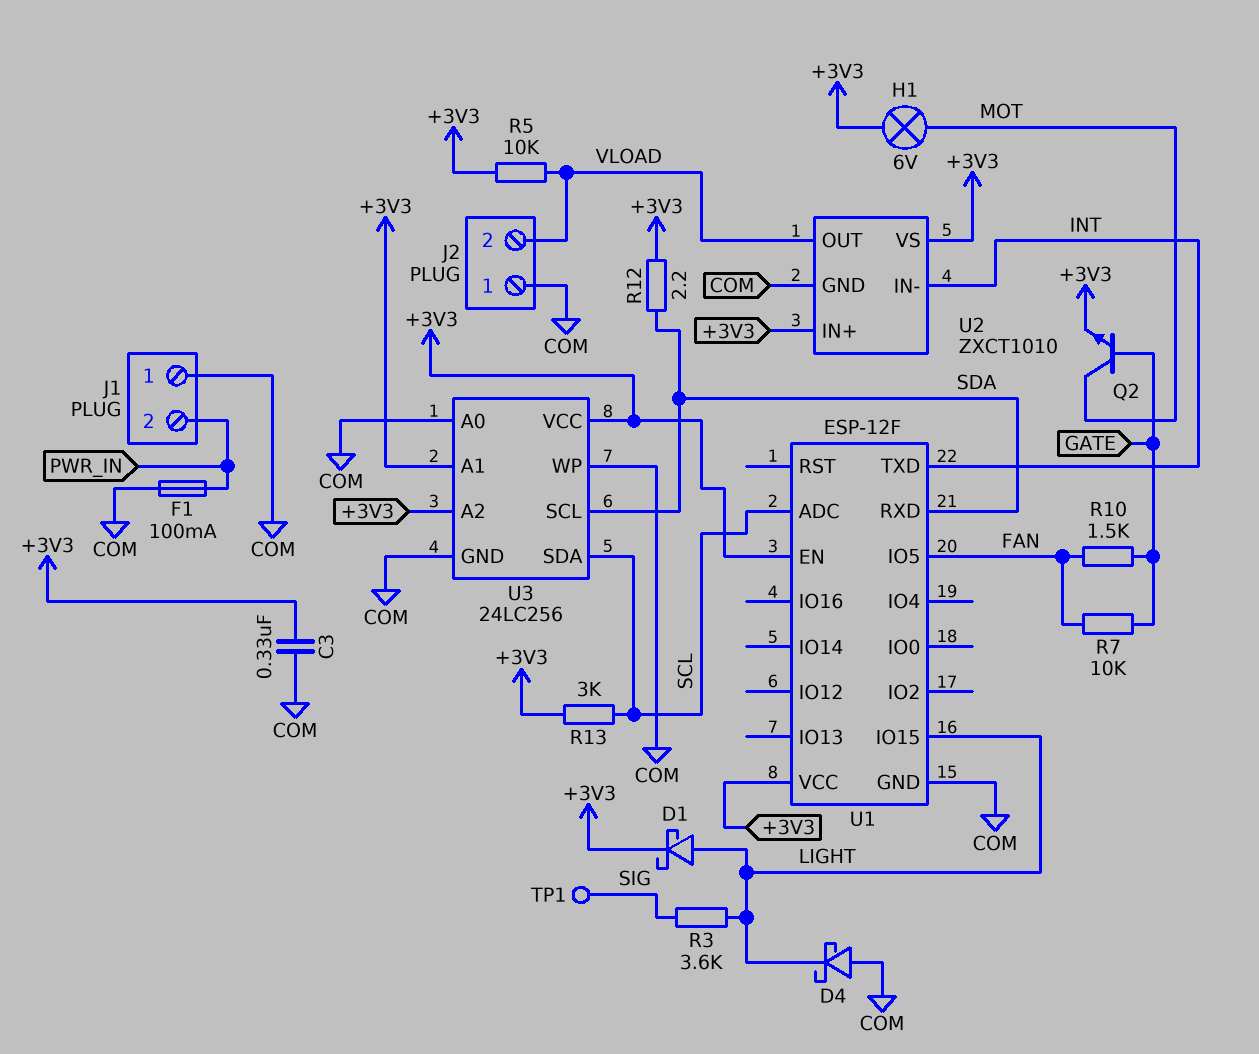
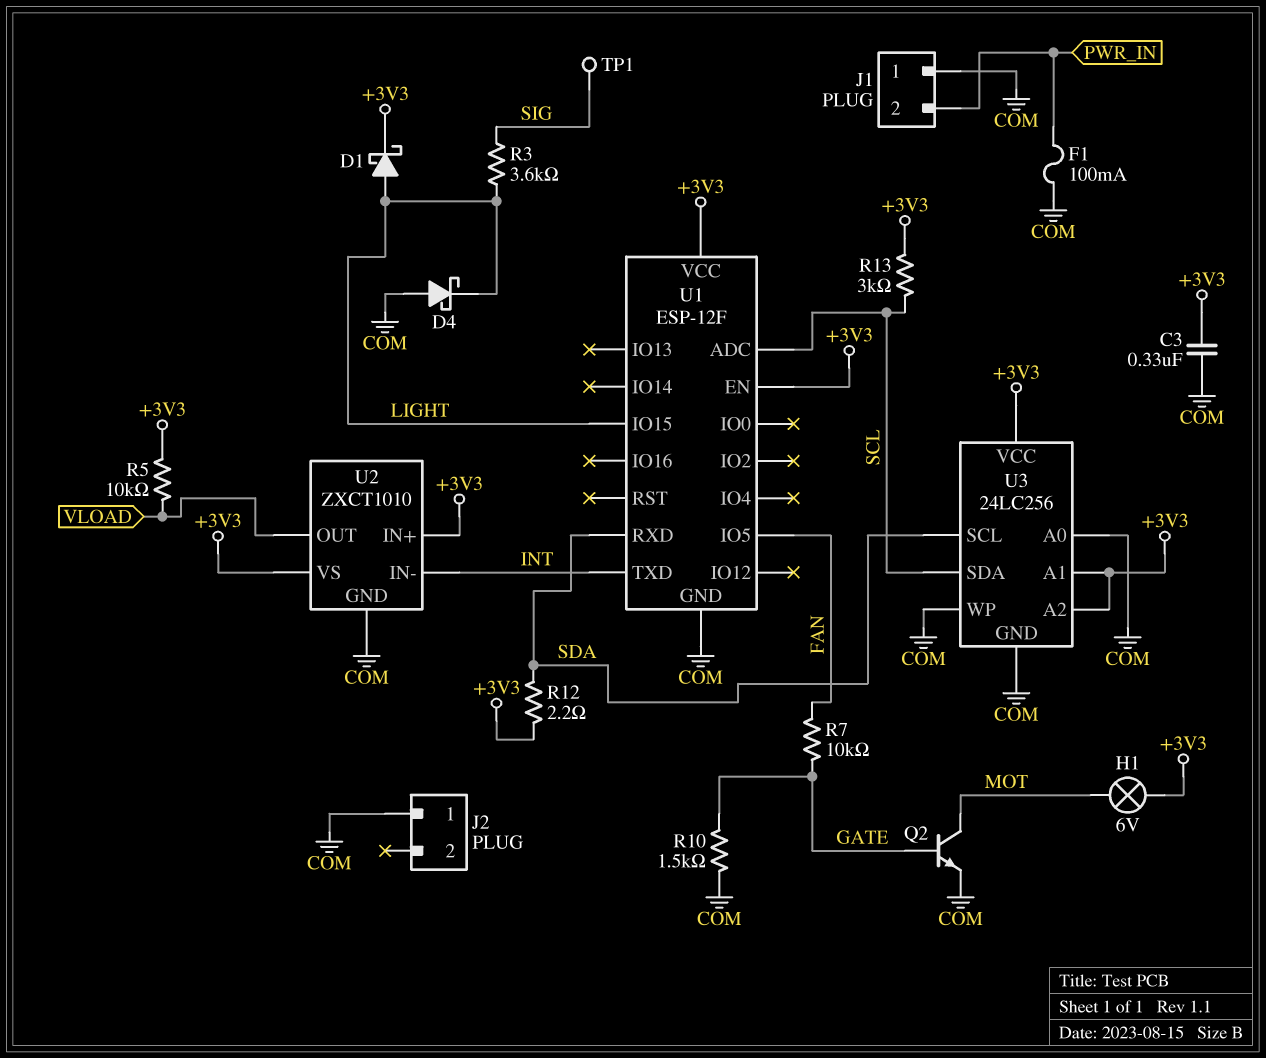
J2 pin 2: VLOAD -> none
Q2: NPN (B GATE, C MOT, E +3V3) -> NPN (B GATE, C MOT, E COM)
R10: 1.5k (FAN, GATE) -> 1.5k (COM, GATE)

